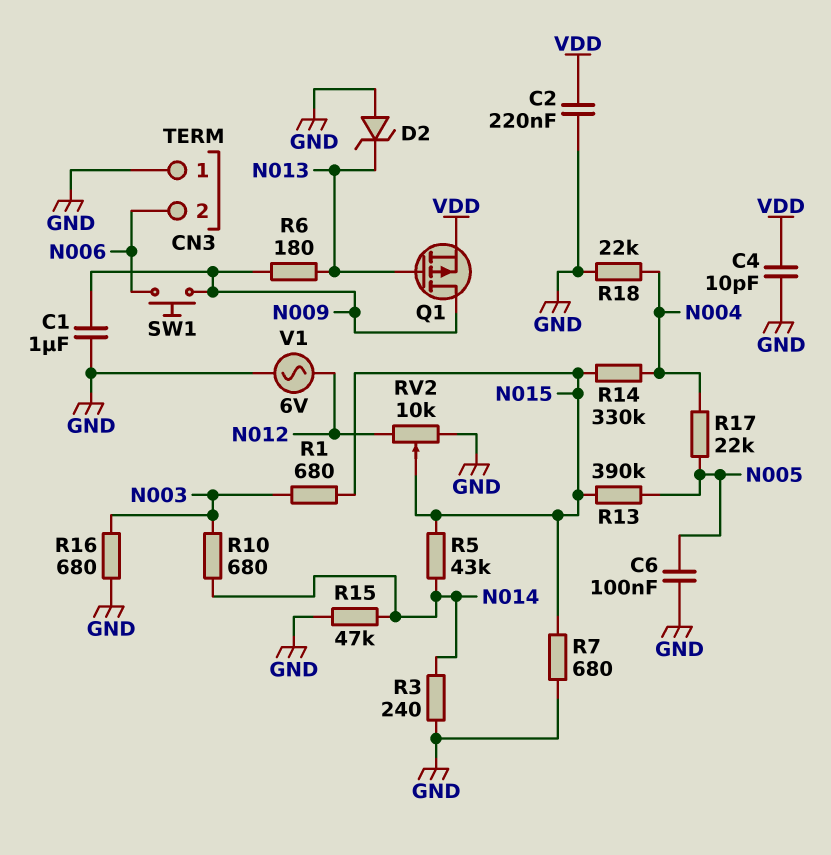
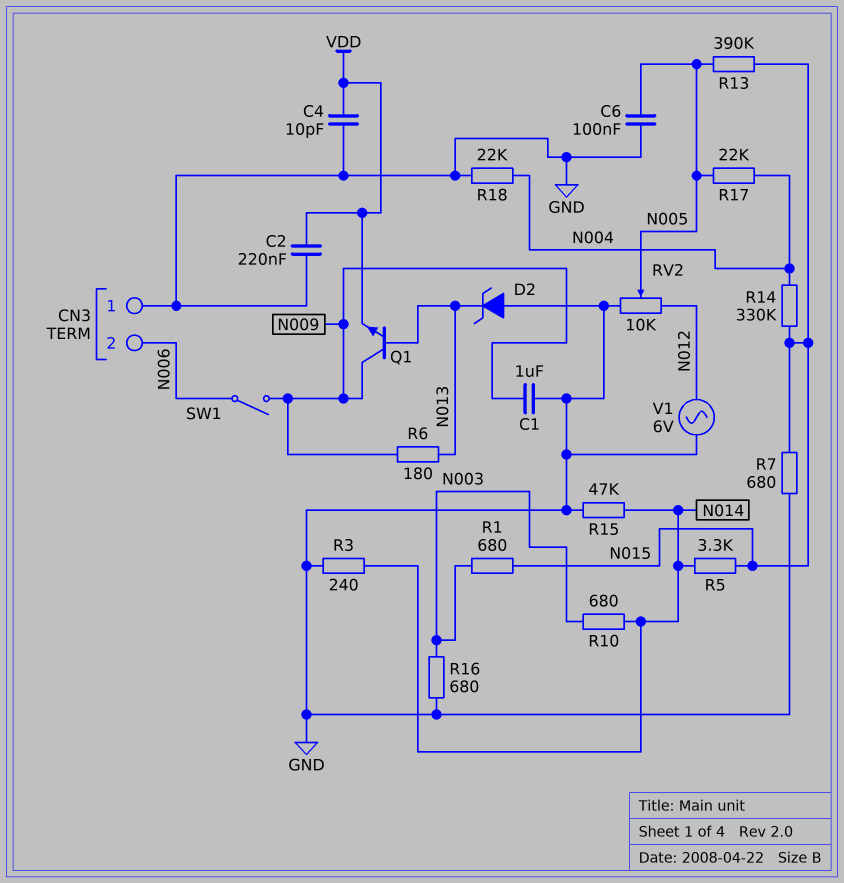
Q1: PMOS (G N013, D N009, S VDD) -> NPN (B N013, C N009, E VDD)
R5: 43k (N014, N015) -> 3.3k (N014, N015)
RV2: 10k (GND, N012, wiper N015) -> 10k (GND, N012, wiper N005)
SW1: button (N006, N009) -> switch (N006, N009)

